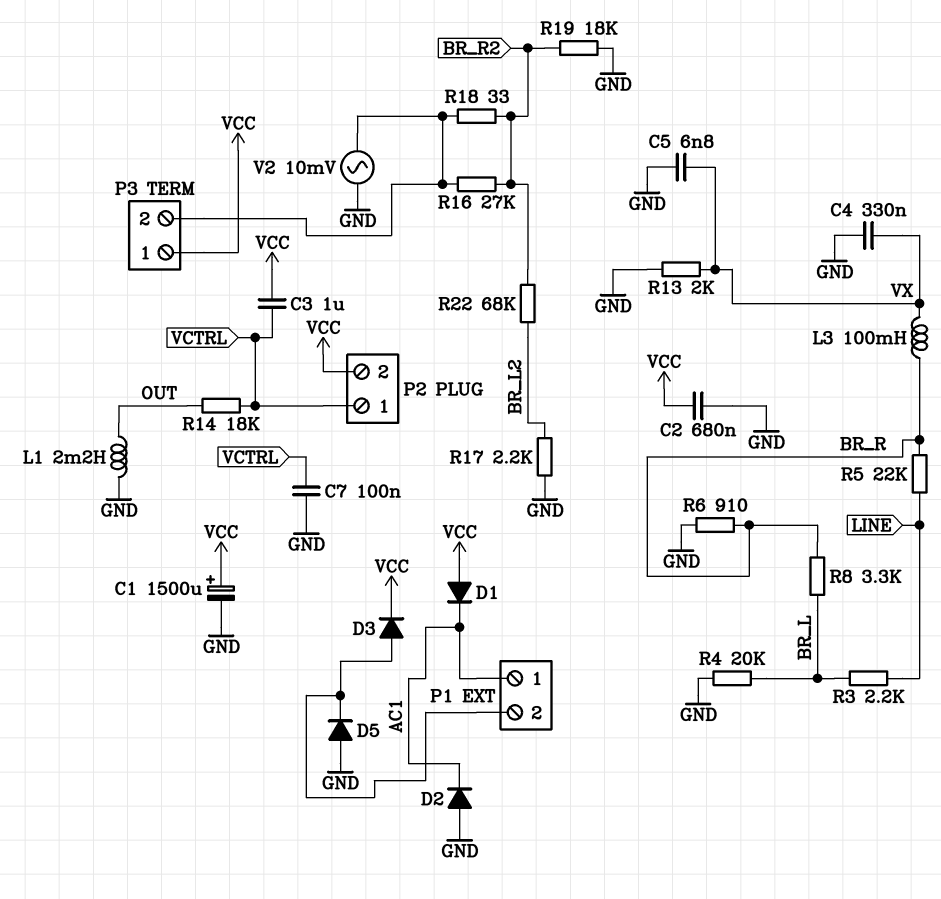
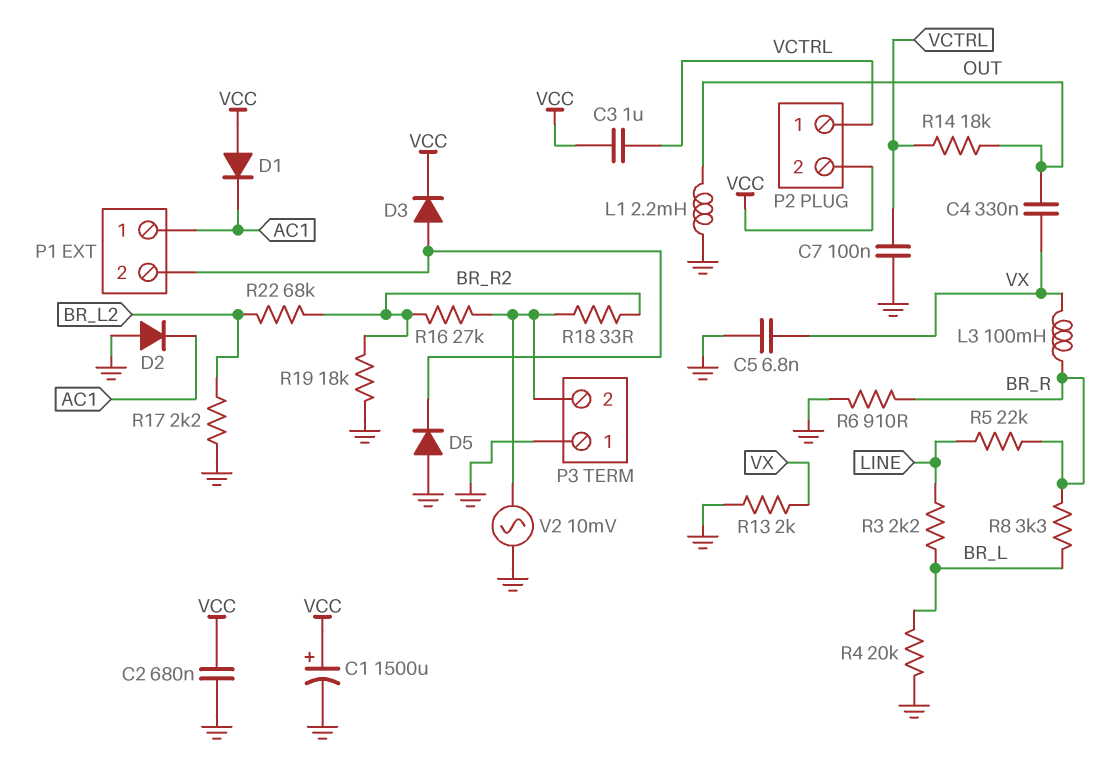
C4: 330nF (GND, VX) -> 330nF (OUT, VX)
P3 pin 1: VCC -> GND

